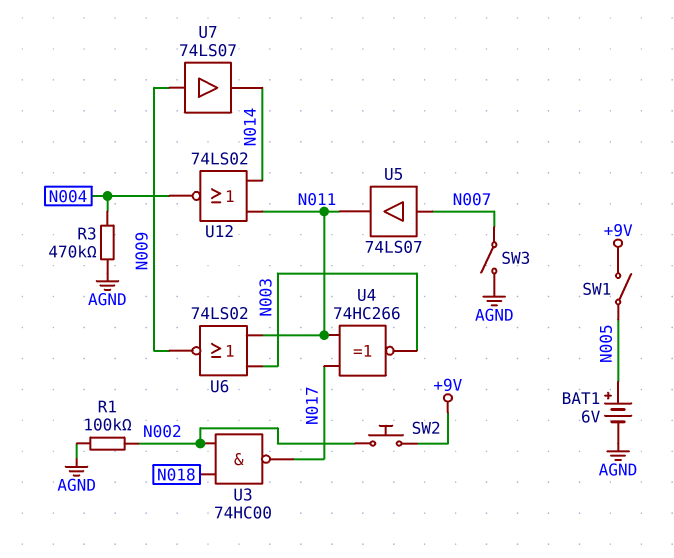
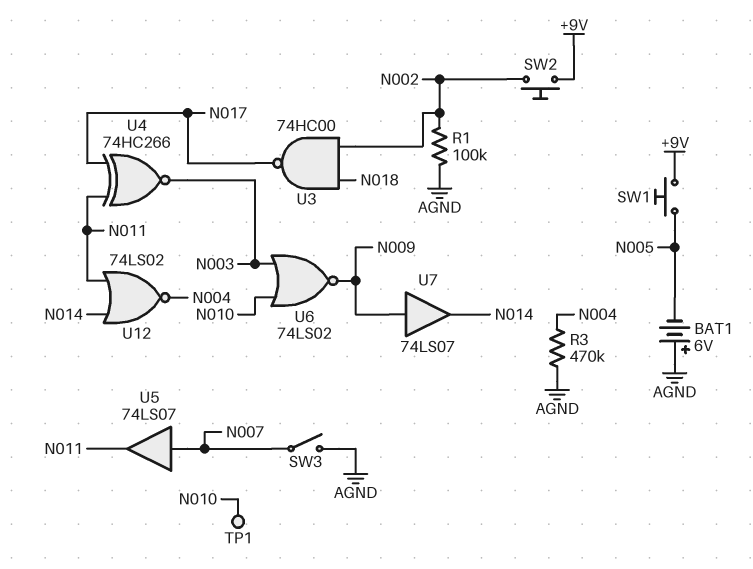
BAT1: 6V (plus N005, minus AGND) -> 6V (plus AGND, minus N005)
SW1: switch (+9V, N005) -> button (+9V, N005)
TP1: none -> test point (N010)
U6: NOR 74LS02 (in N003, in N011, out N009) -> NOR 74LS02 (in N003, in N010, out N009)

